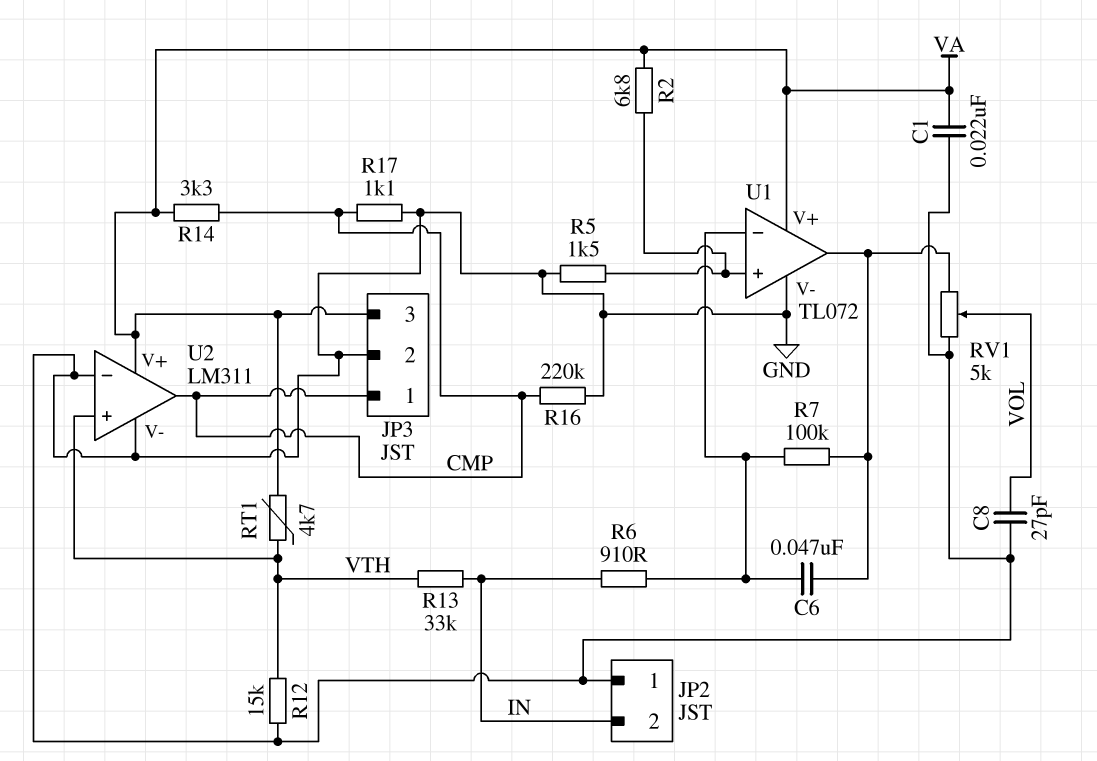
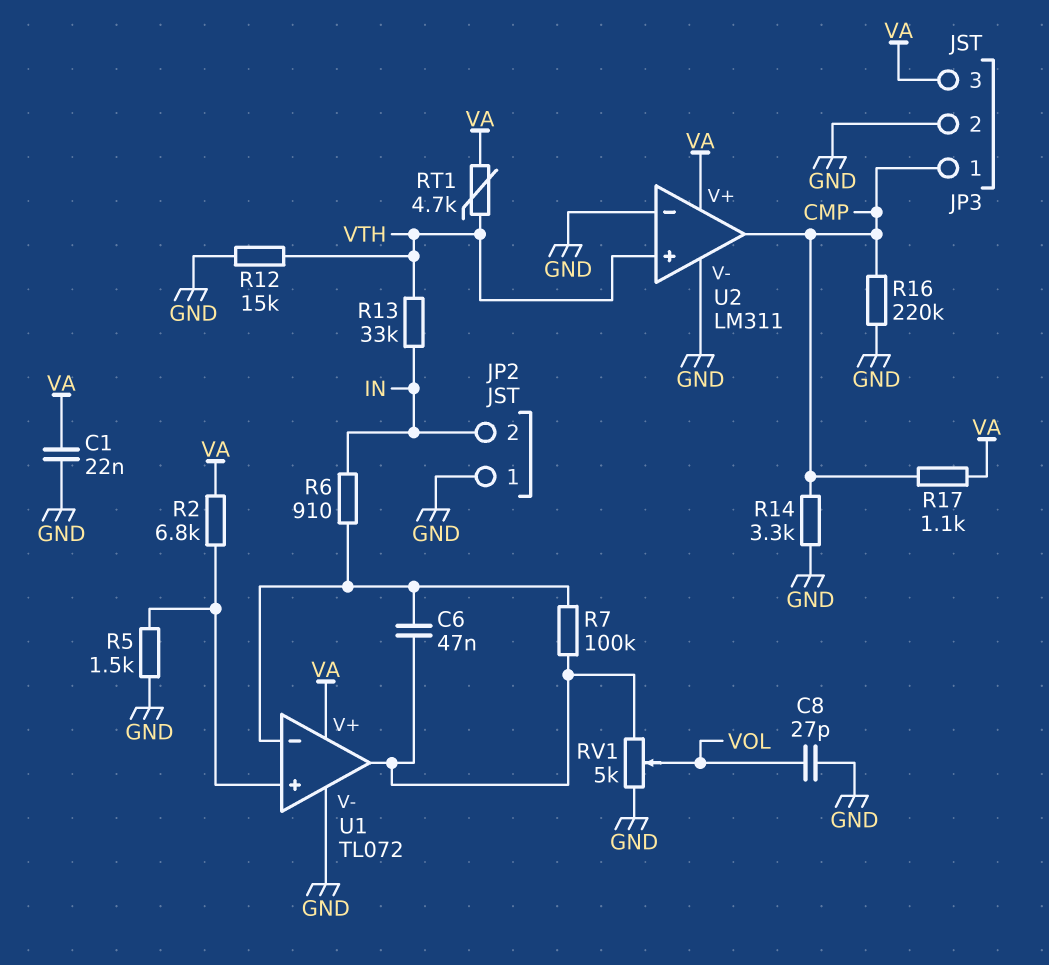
R14: 3.3k (CMP, VA) -> 3.3k (CMP, GND)
R17: 1.1k (CMP, GND) -> 1.1k (CMP, VA)

